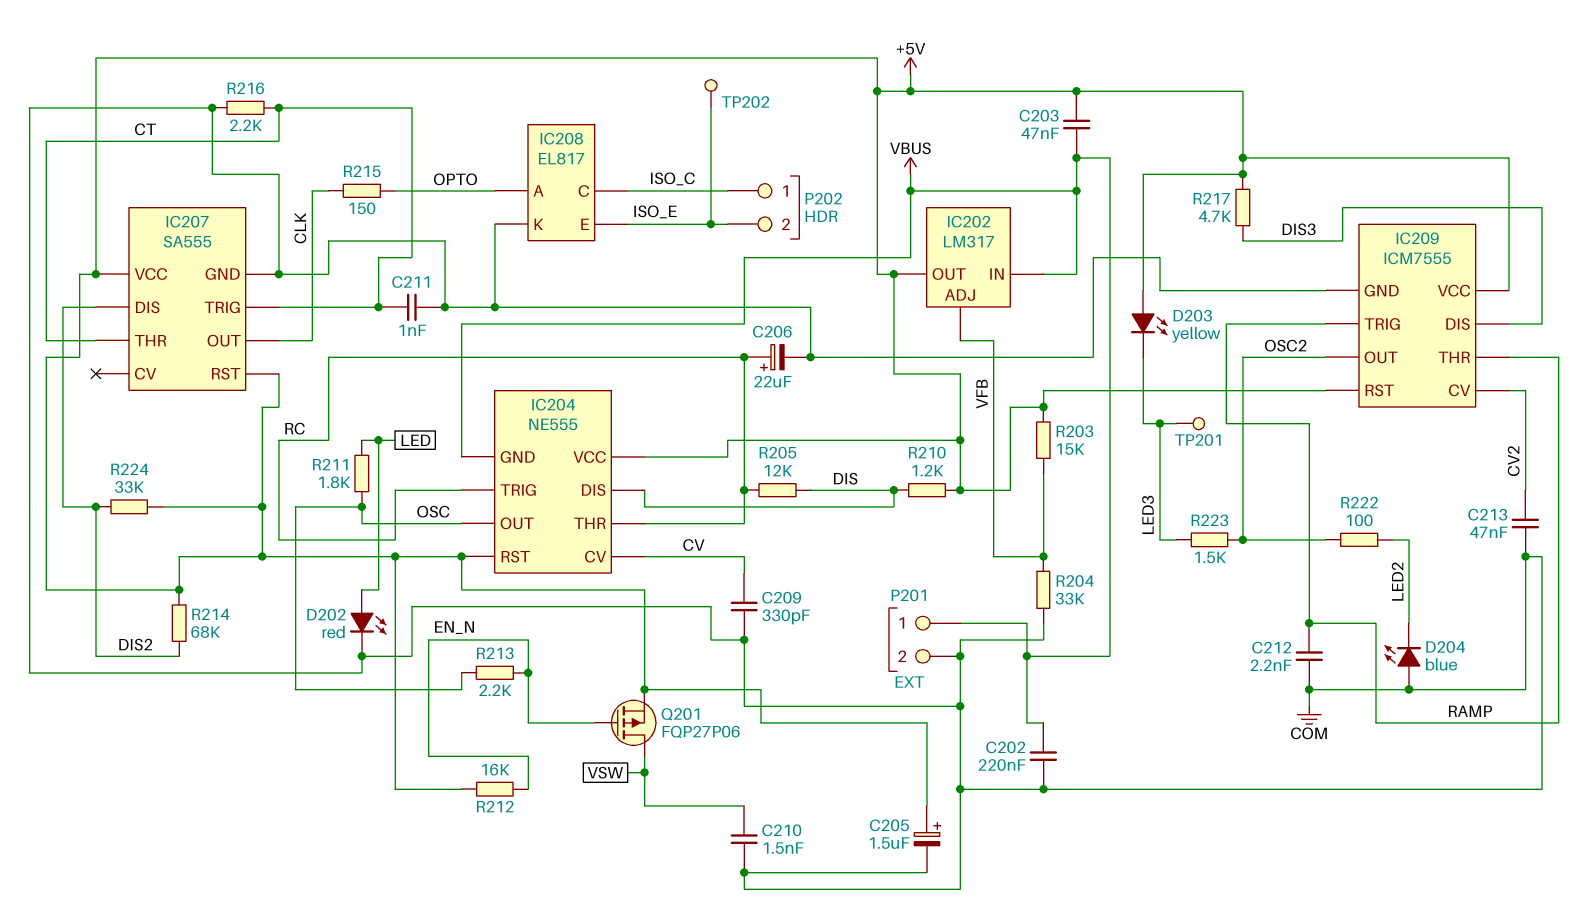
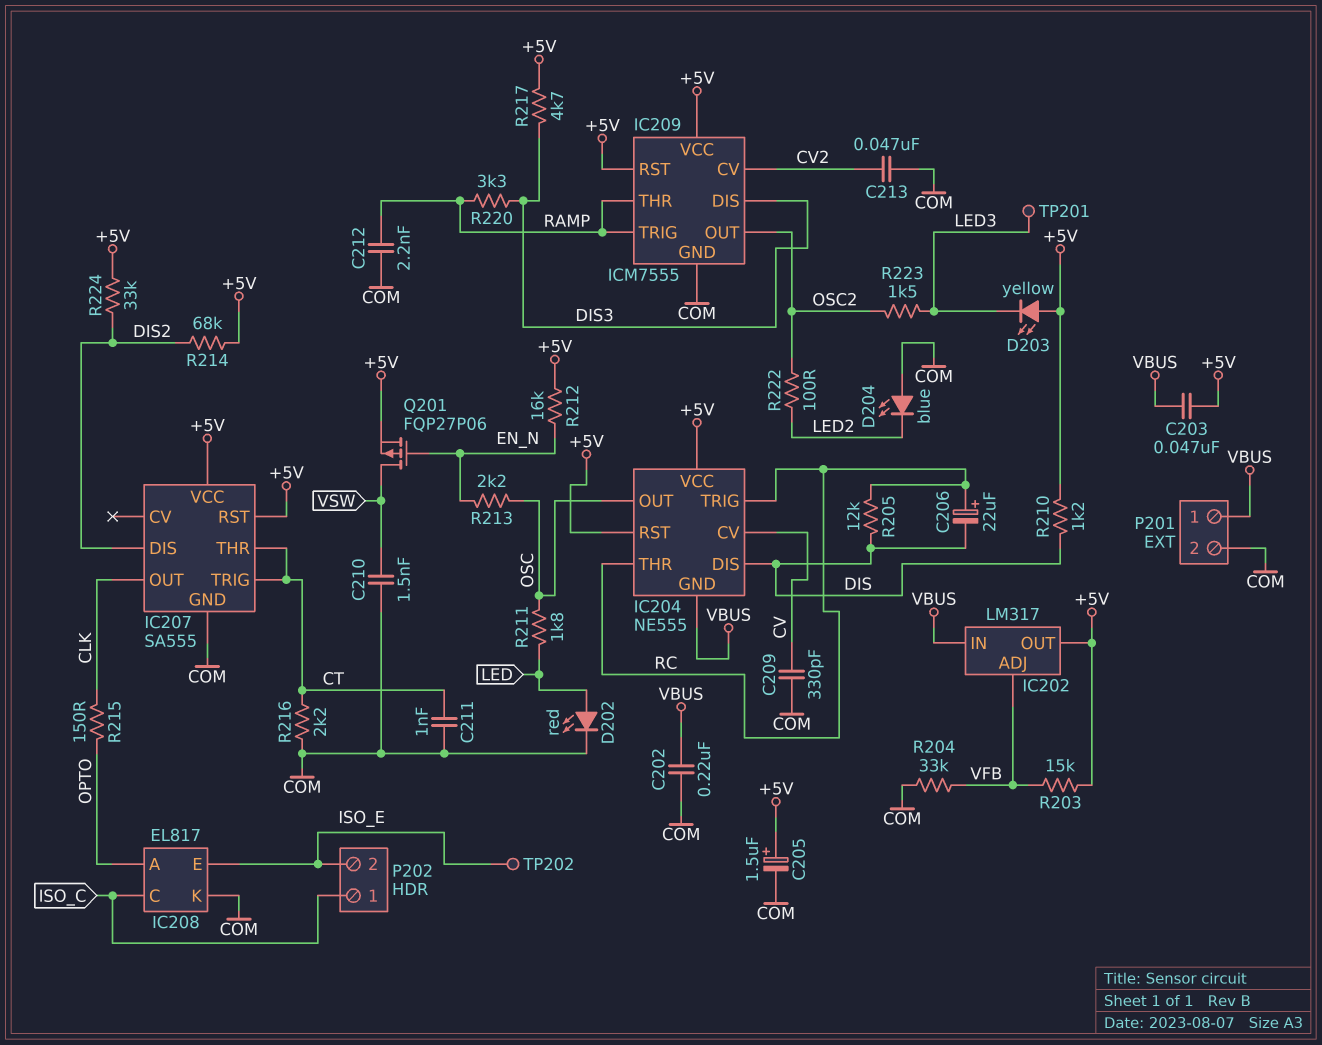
C206: 22uF (plus RC, minus COM) -> 22uF (plus RC, minus DIS)
R220: none -> 3.3k (DIS3, RAMP)

